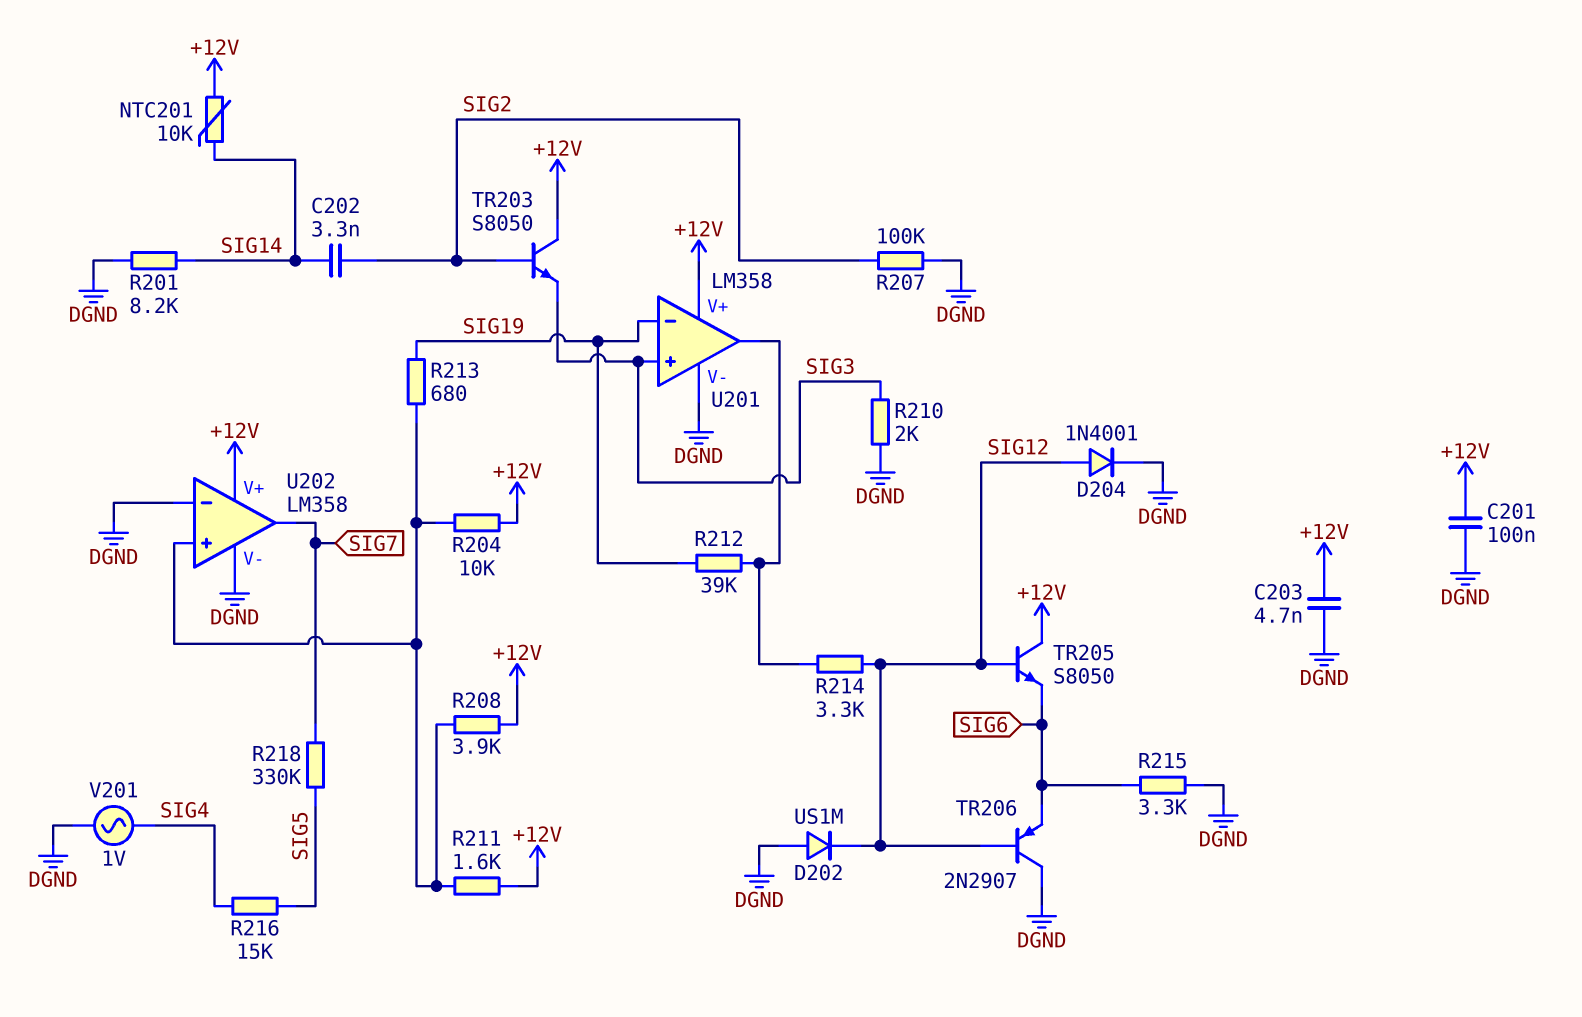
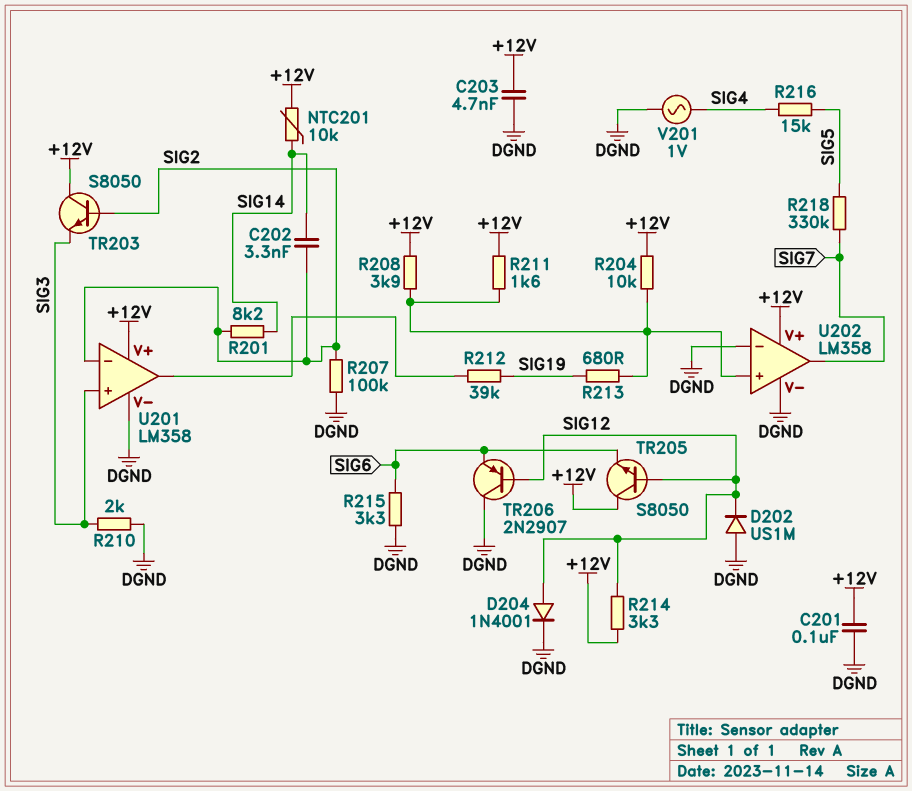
R201: 8.2k (DGND, SIG14) -> 8.2k (SIG2, SIG14)
R214: 3.3k (SIG12, U201/out) -> 3.3k (+12V, SIG12)
U201 pin in-: SIG19 -> SIG2

